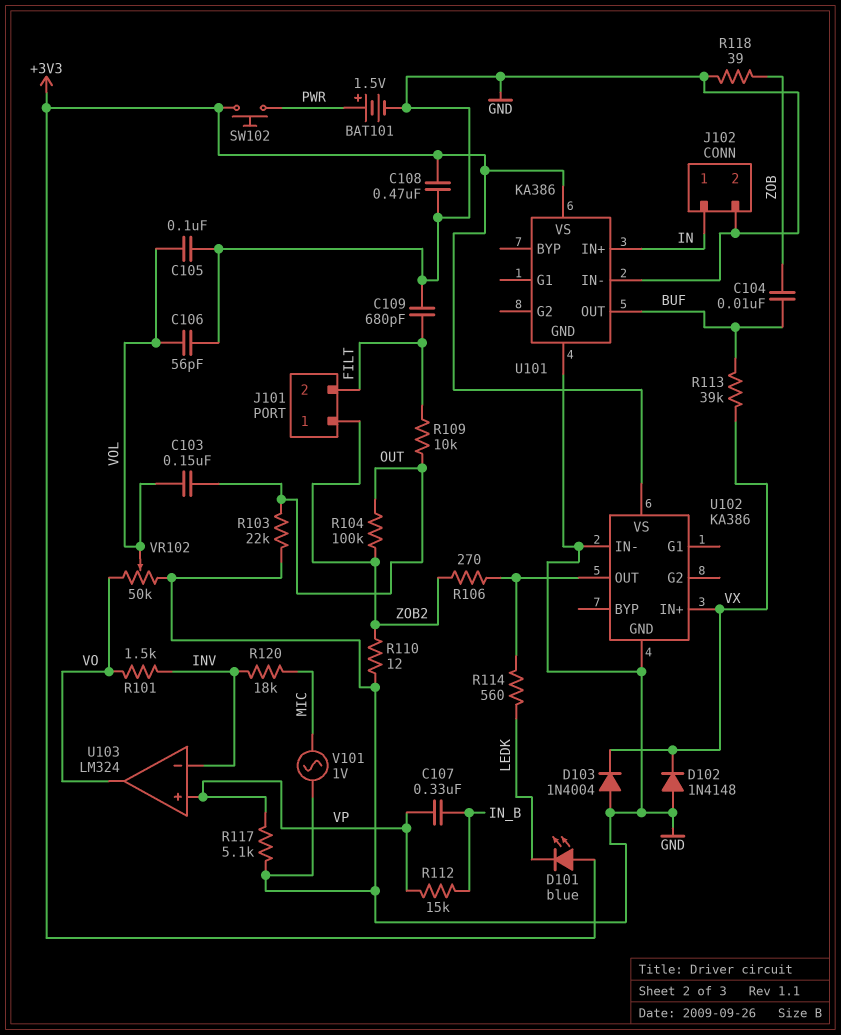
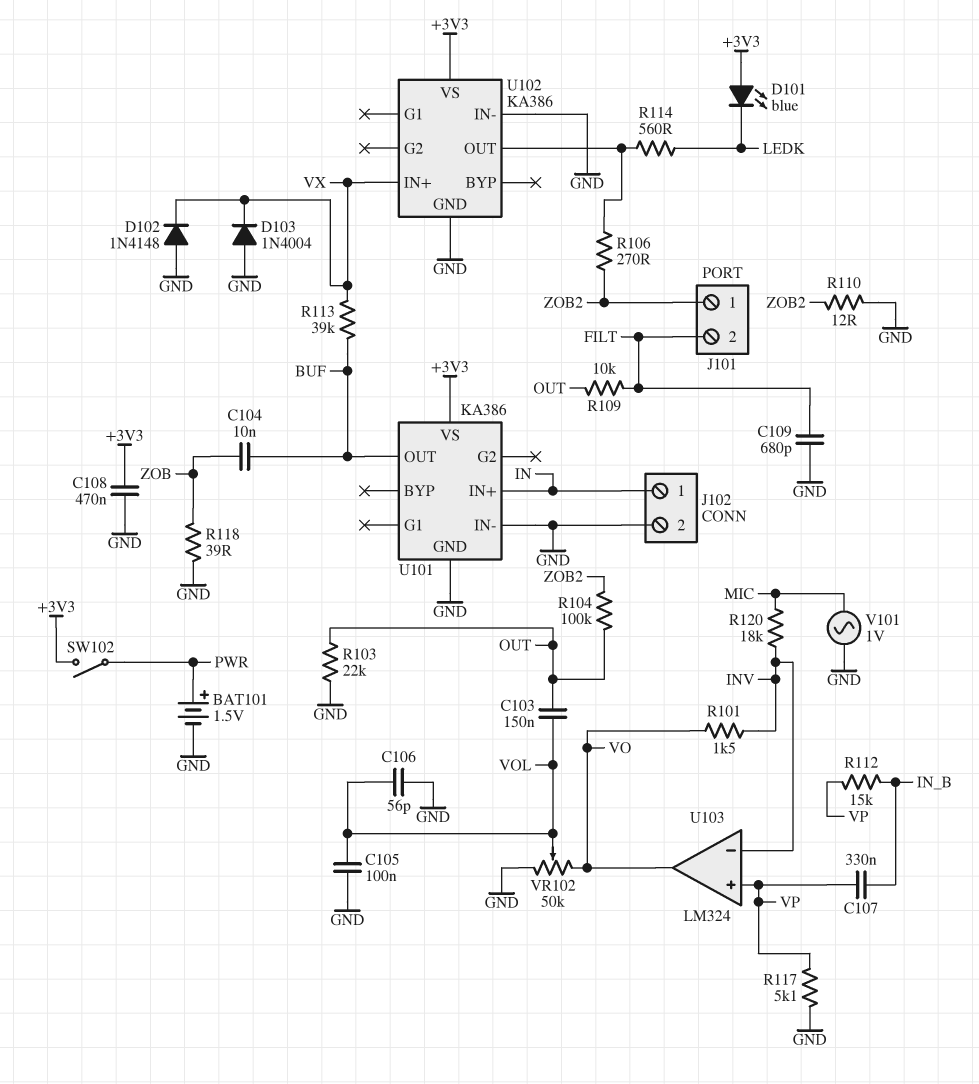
SW102: button (+3V3, PWR) -> switch (+3V3, PWR)

